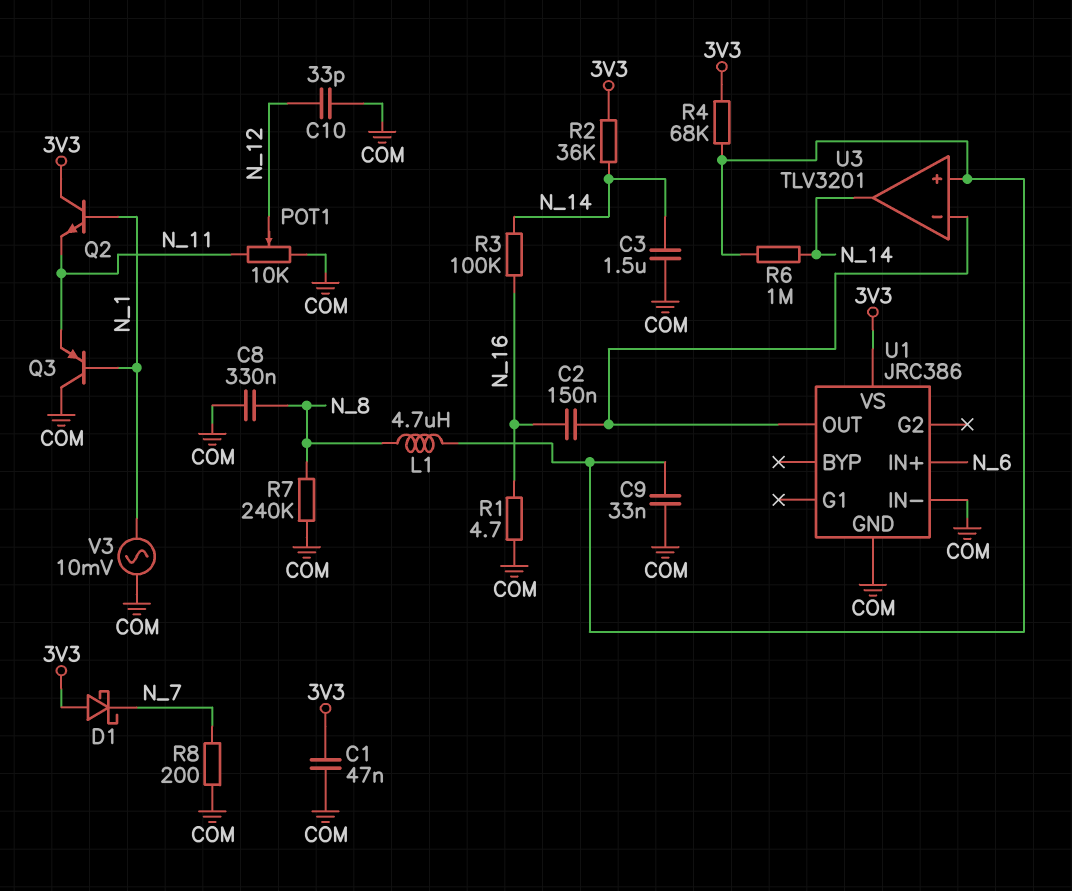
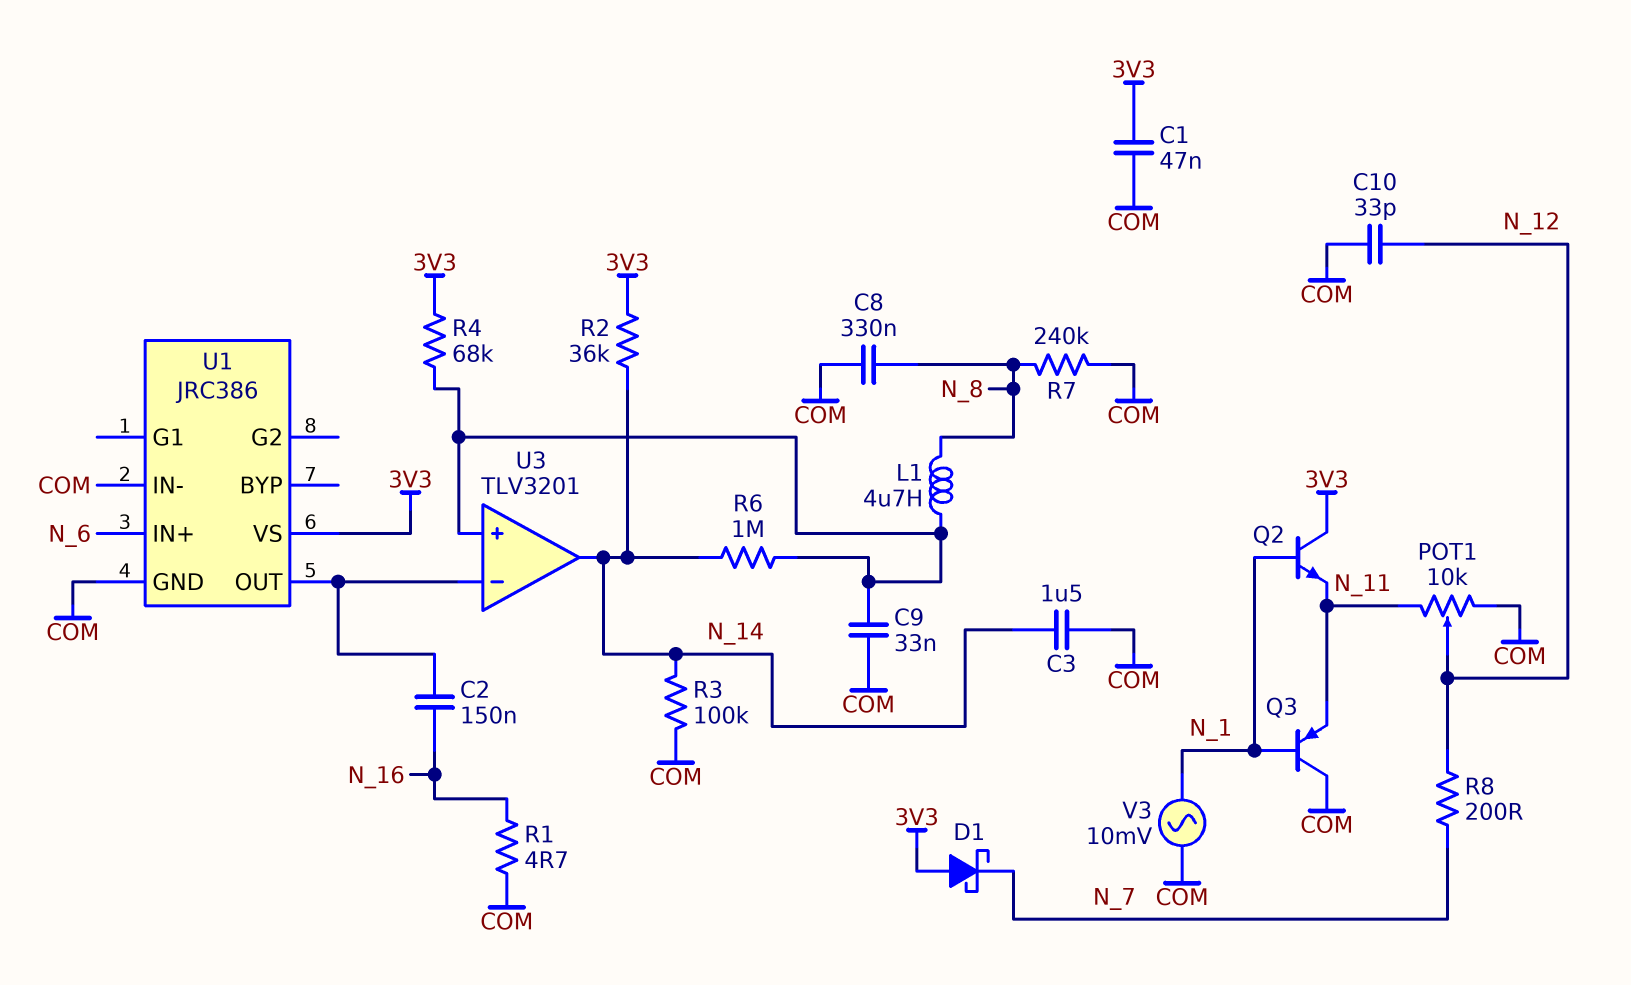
R3: 100k (N_14, N_16) -> 100k (COM, N_14)
R8: 200 (COM, N_7) -> 200 (N_7, N_12)

